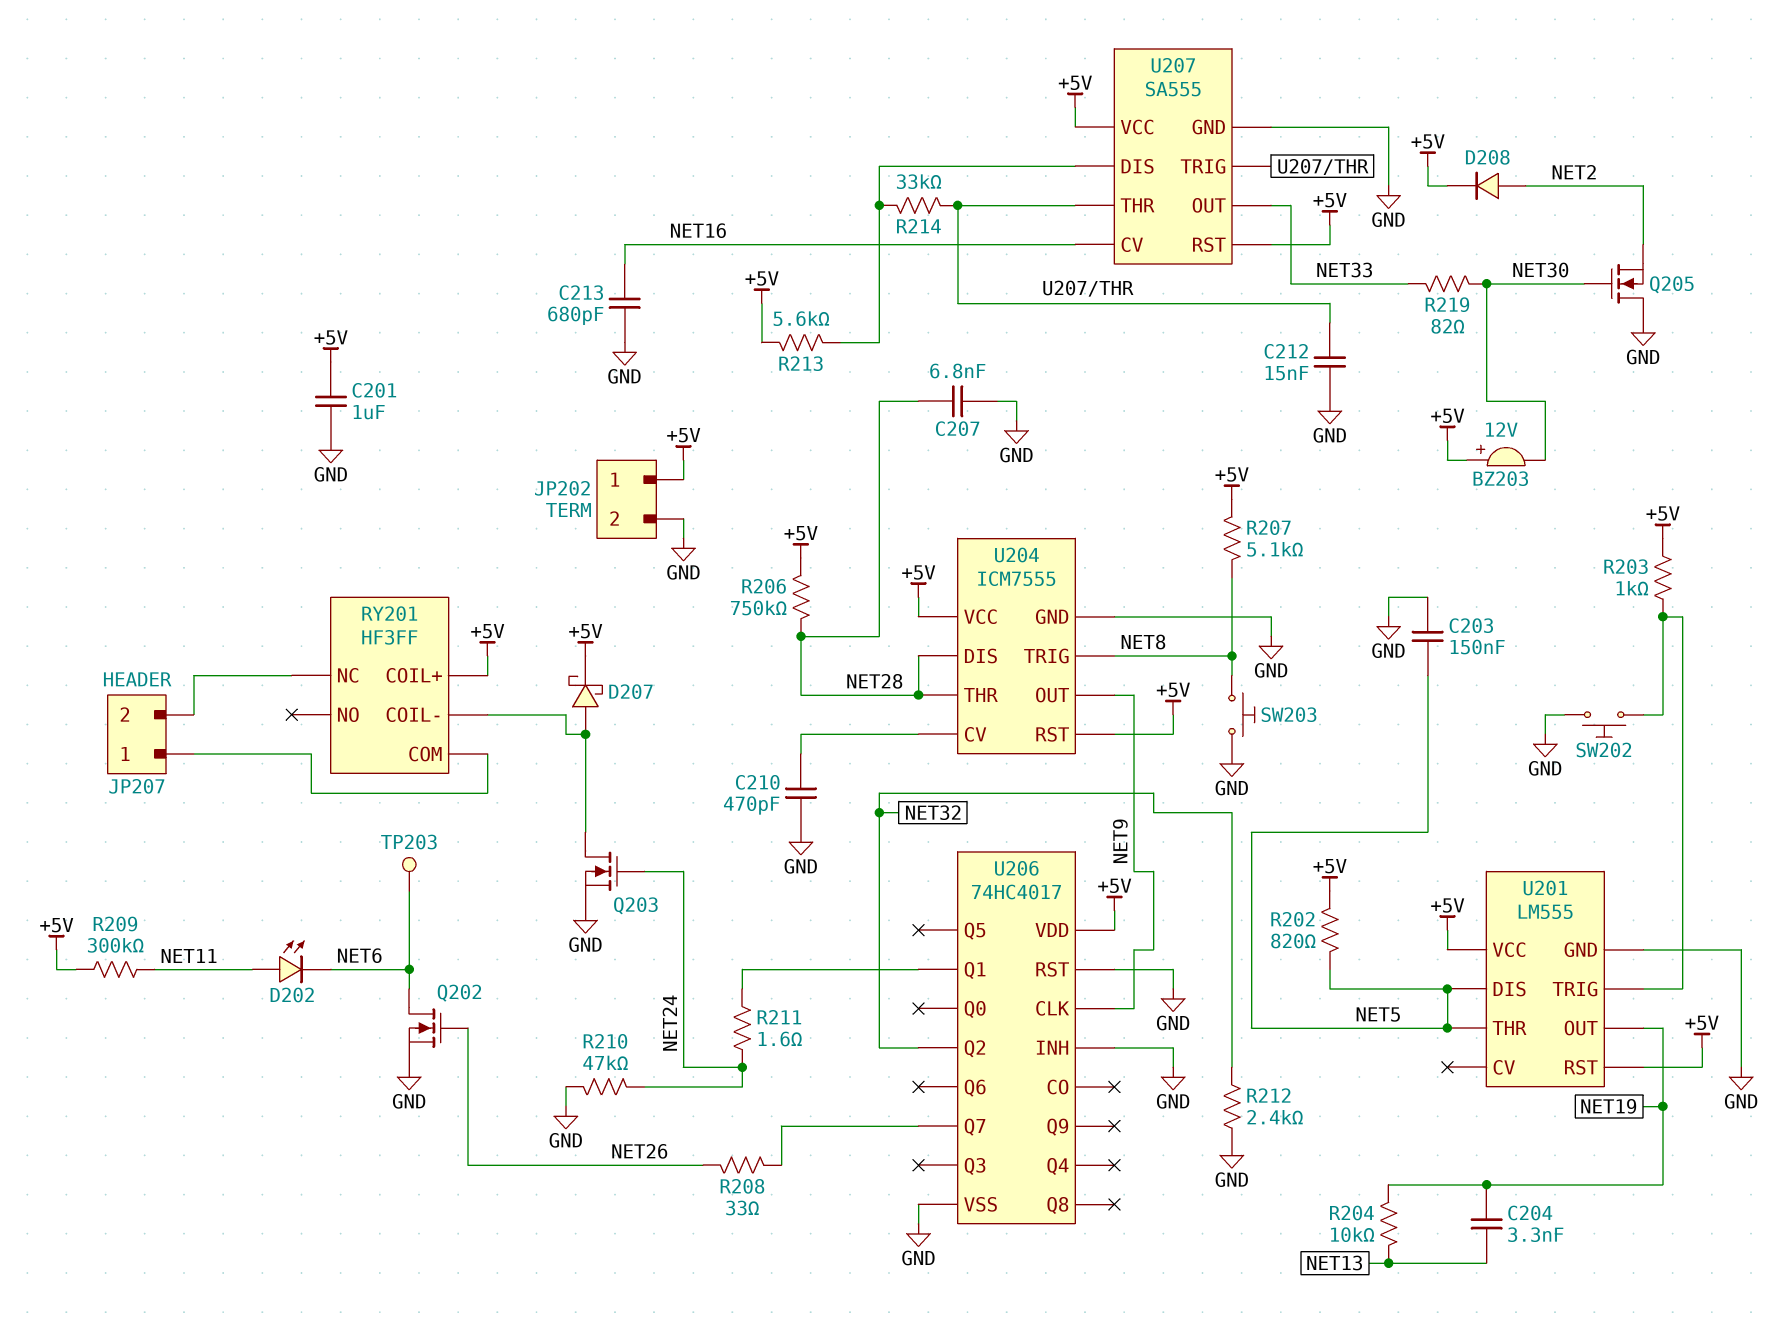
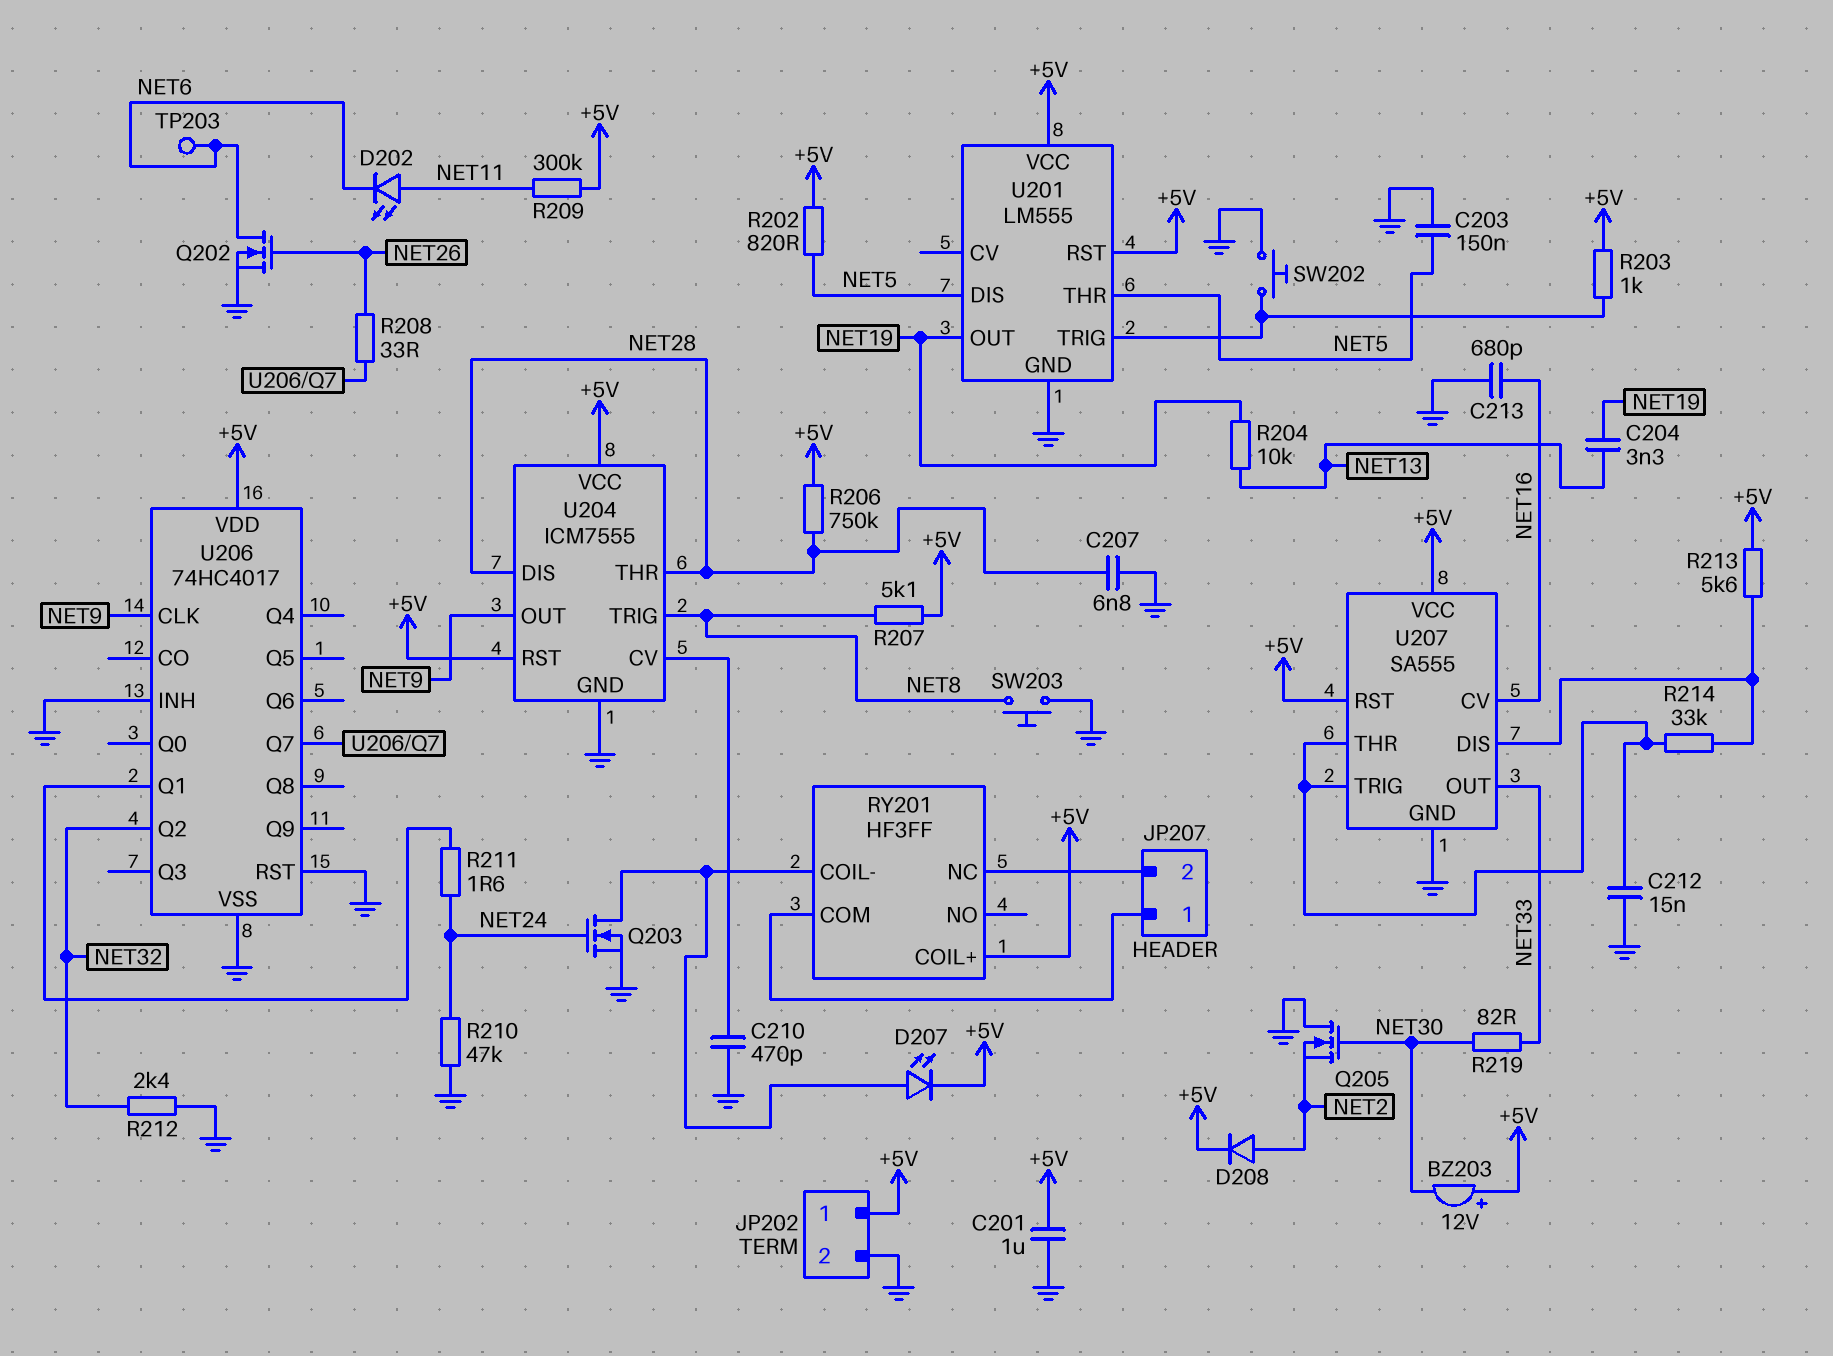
D207: schottky (A RY201/COIL-, K +5V) -> LED (A RY201/COIL-, K +5V)

